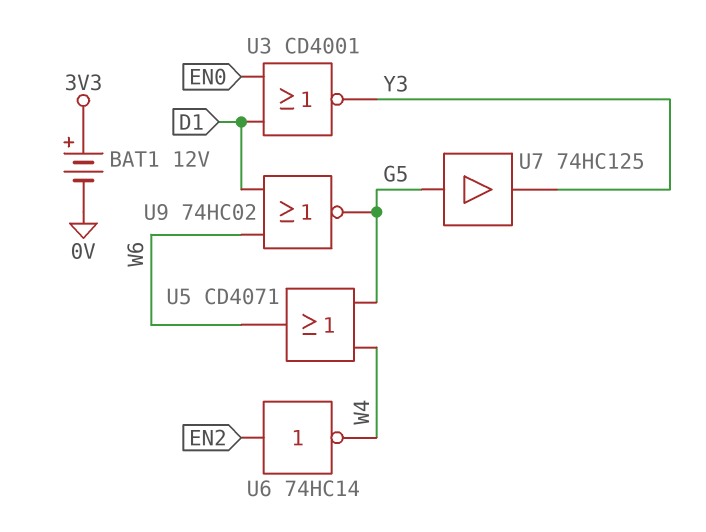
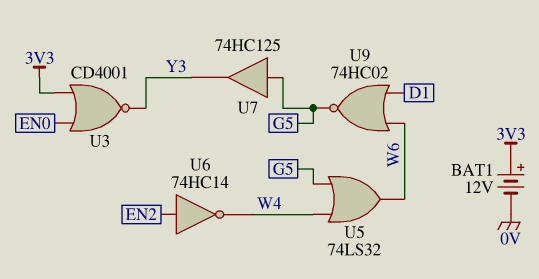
U3: NOR CD4001 (in D1, in EN0, out Y3) -> NOR CD4001 (in 3V3, in EN0, out Y3)
U5: OR CD4071 (in G5, in W4, out W6) -> OR 74LS32 (in G5, in W4, out W6)

